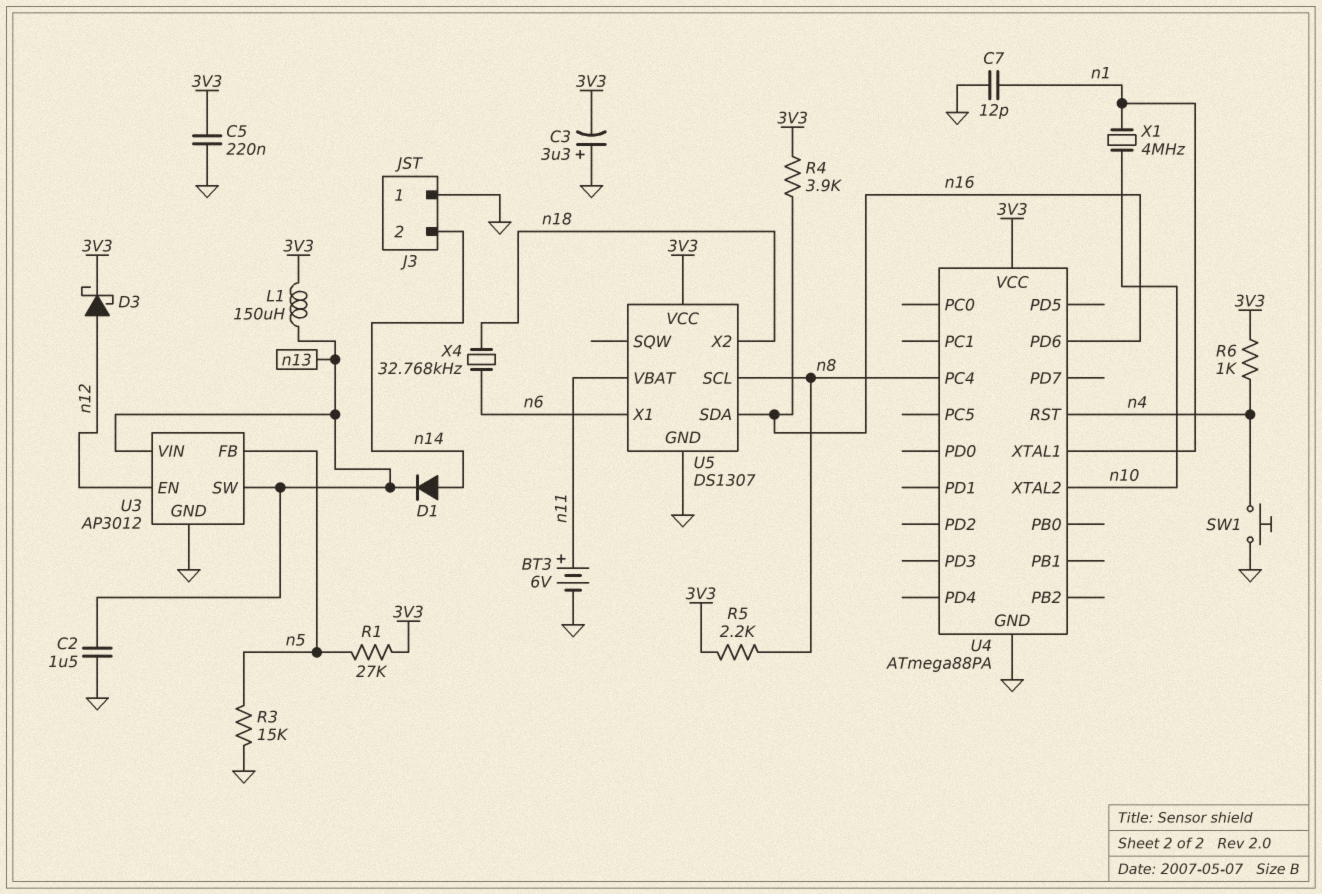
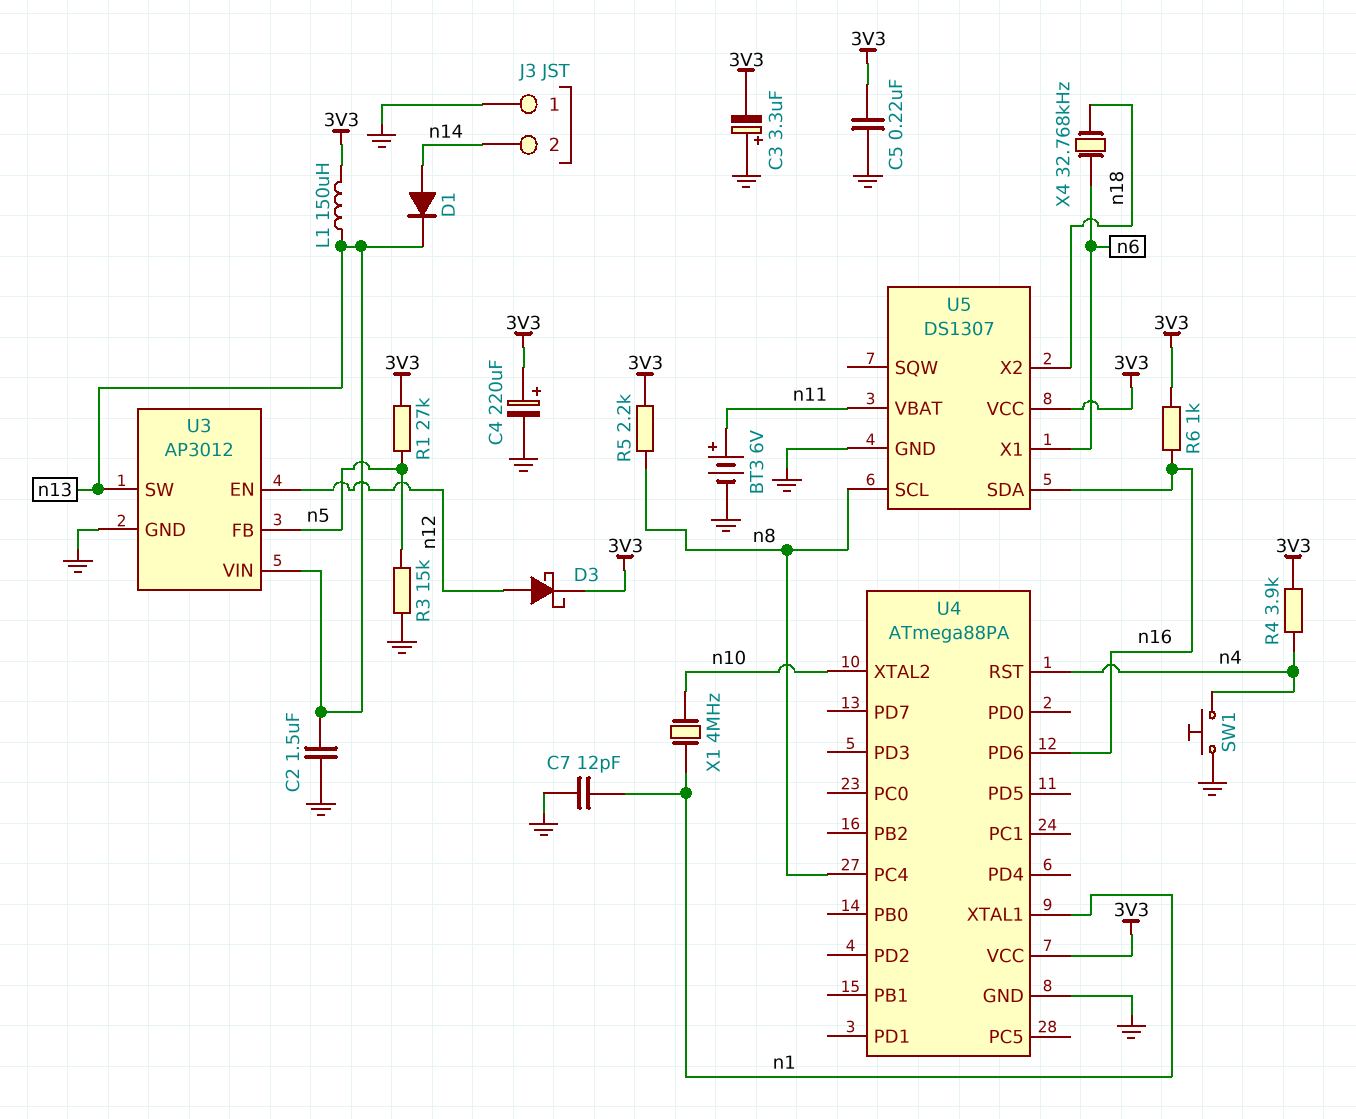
C4: none -> 220uF (plus 3V3, minus GND)
R4: 3.9k (3V3, n16) -> 3.9k (3V3, n4)
R6: 1k (3V3, n4) -> 1k (3V3, n16)

